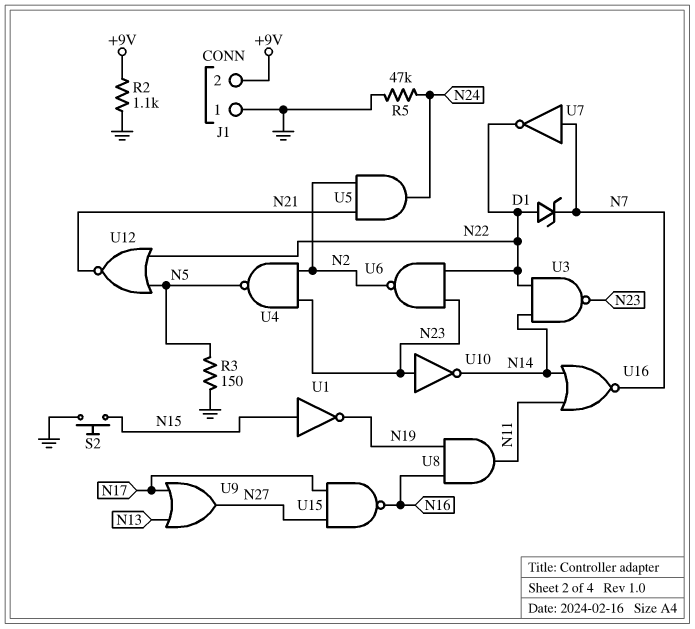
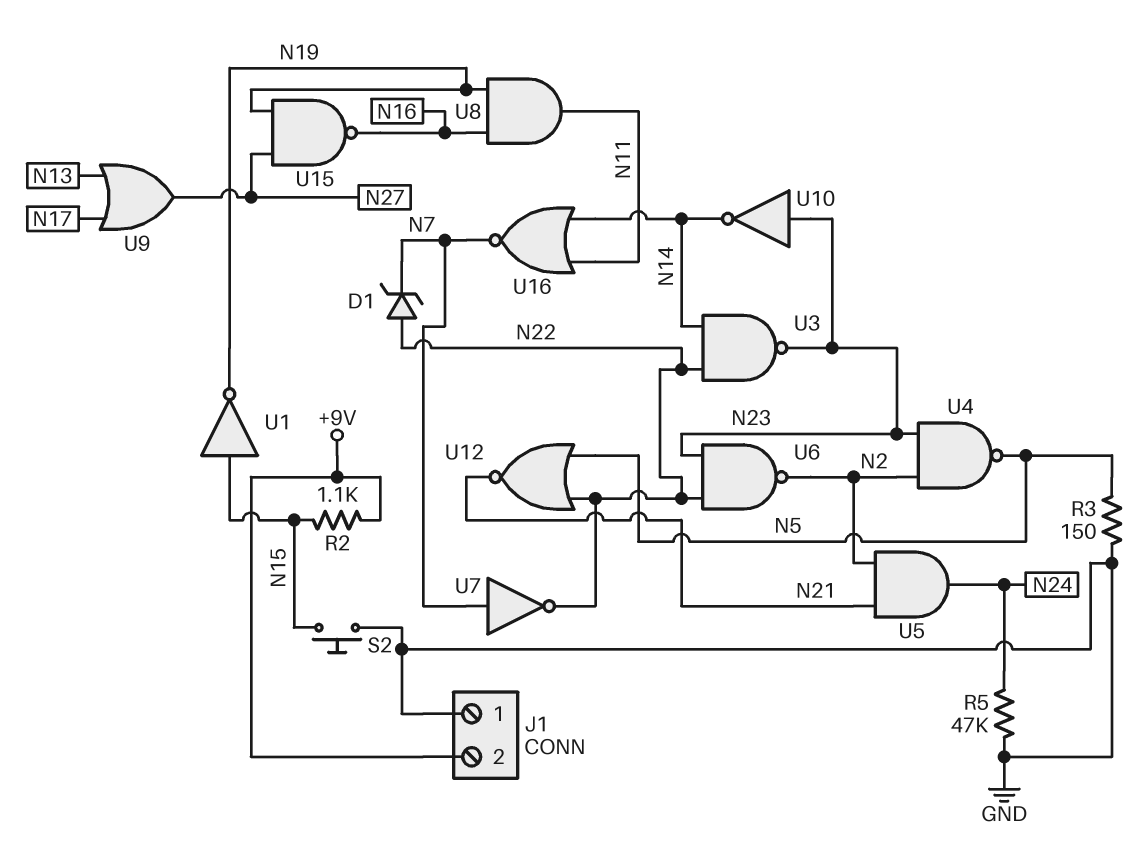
R2: 1.1k (+9V, GND) -> 1.1k (+9V, N15)
U15: NAND (in N17, in N27, out N16) -> NAND (in N19, in N27, out N16)

